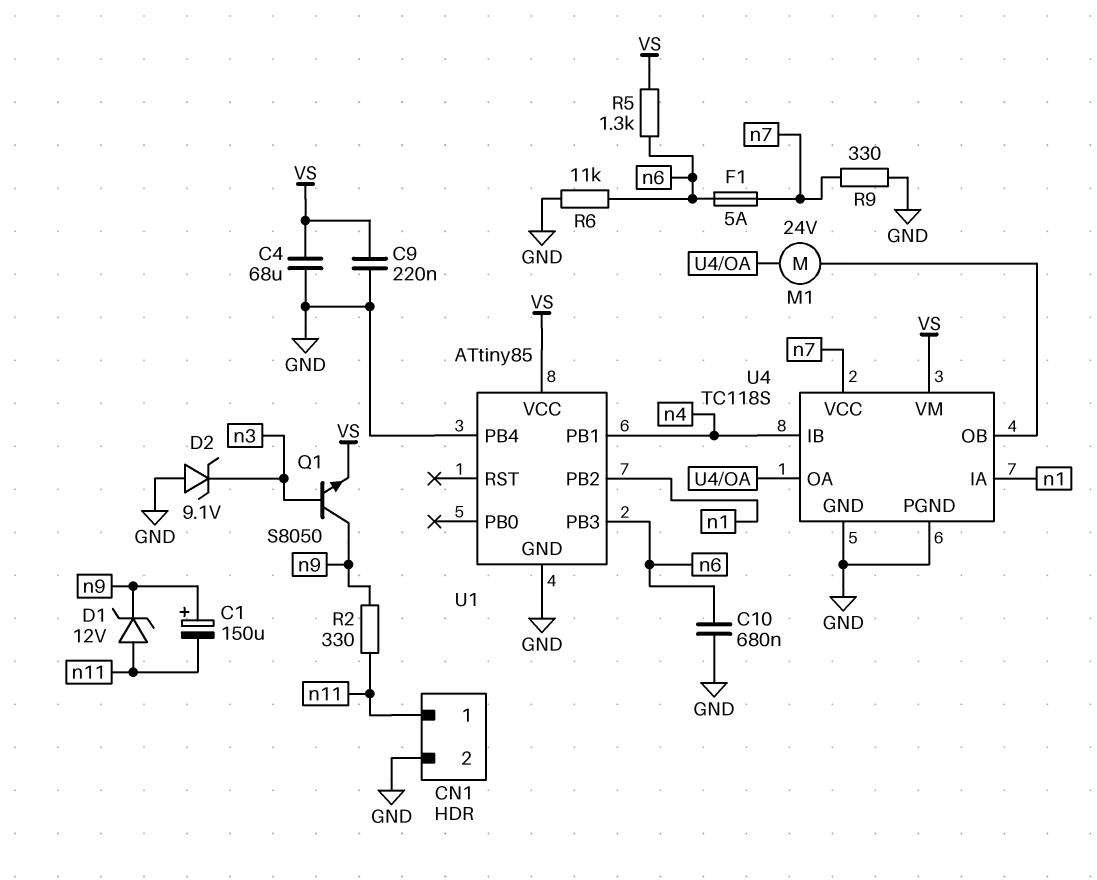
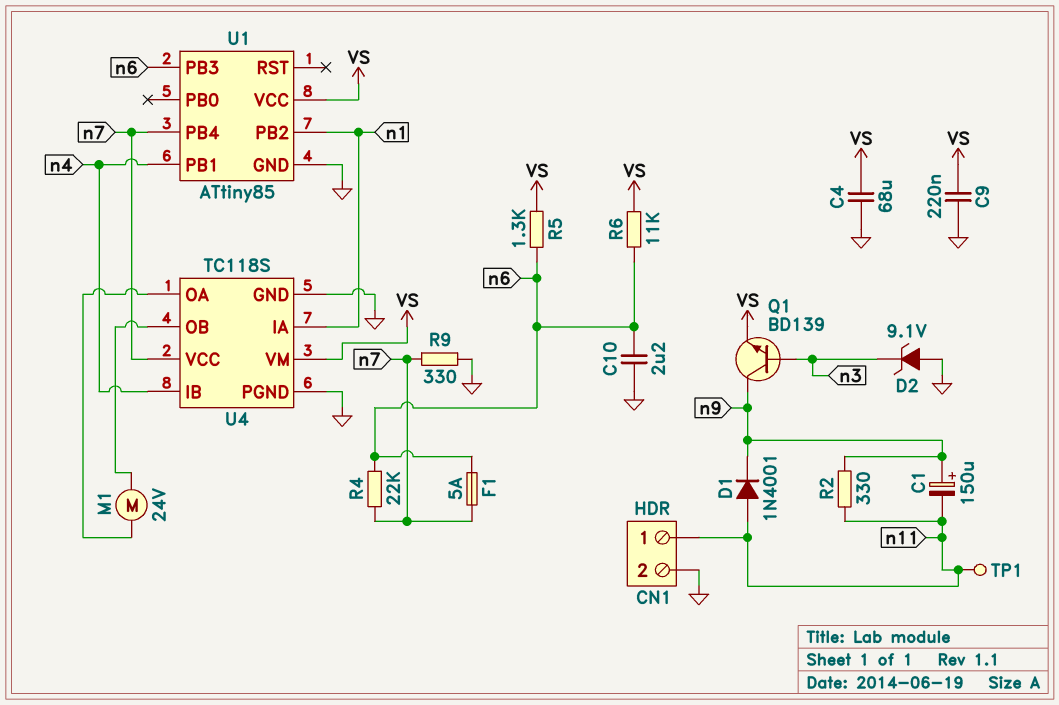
C10: 680nF (GND, n6) -> 2.2uF (GND, n6)
D1: zener 12V (A n11, K n9) -> diode 1N4001 (A n11, K n9)
Q1: NPN S8050 (B n3, C n9, E VS) -> NPN BD139 (B n3, C n9, E VS)
R4: none -> 22k (n6, n7)
R6: 11k (GND, n6) -> 11k (VS, n6)
TP1: none -> test point (n11)
U1 pin PB4: GND -> n7

